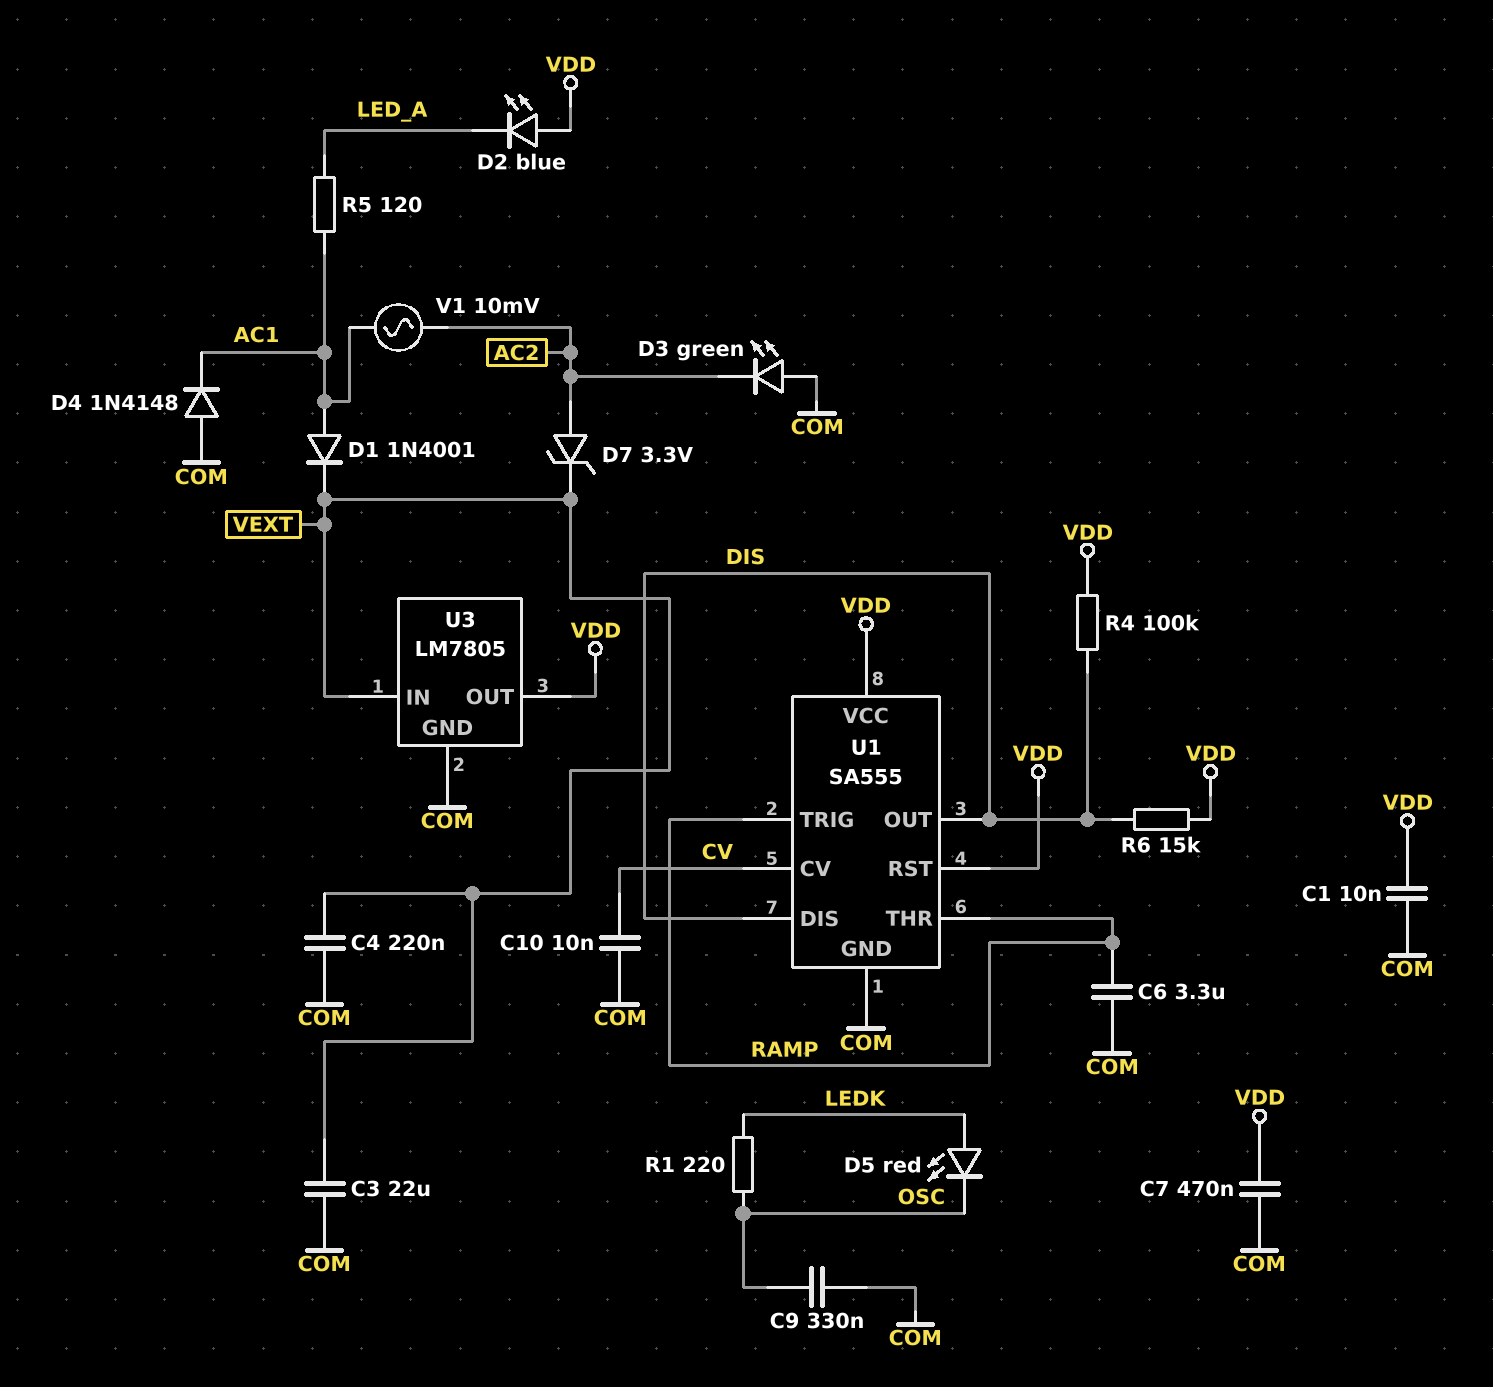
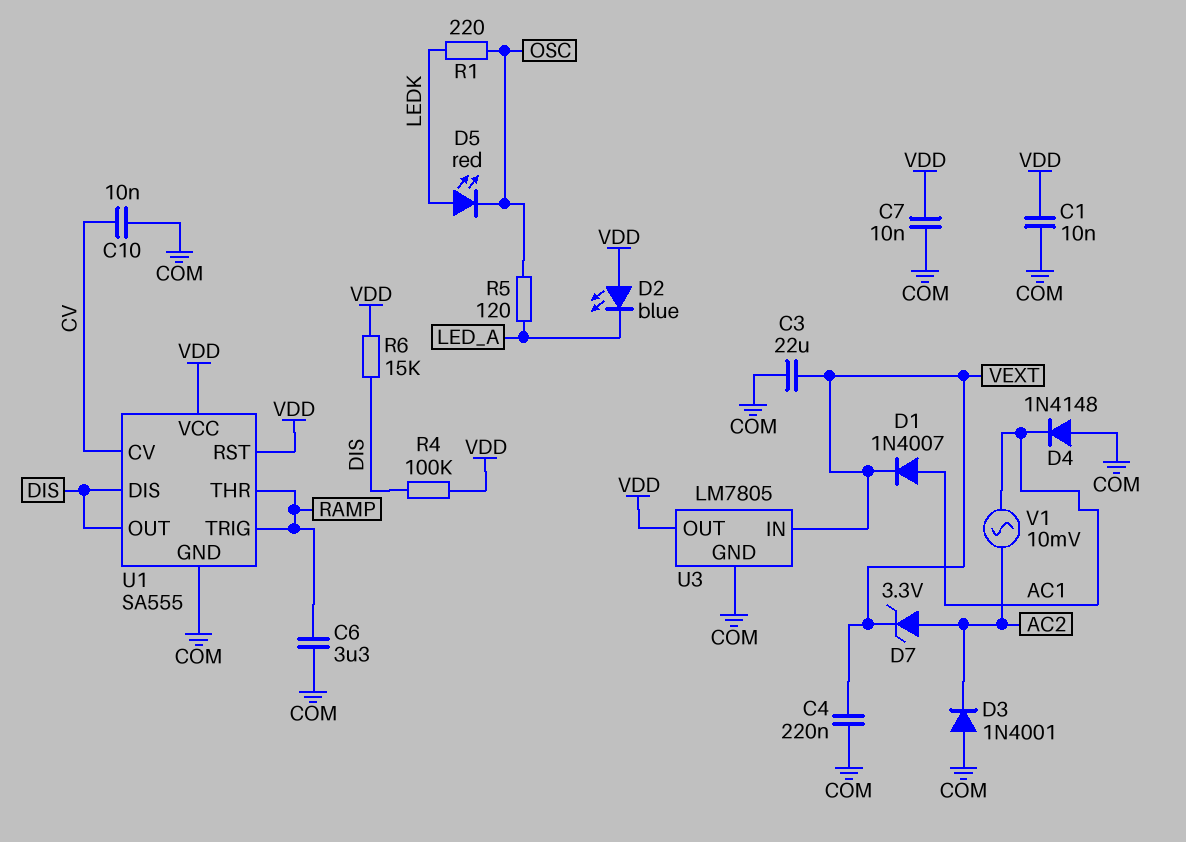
C7: 470nF (COM, VDD) -> 10nF (COM, VDD)
C9: 330nF (COM, OSC) -> none
D1: diode 1N4001 (A AC1, K VEXT) -> diode 1N4007 (A AC1, K VEXT)
D3: LED green (A COM, K AC2) -> diode 1N4001 (A COM, K AC2)
R5: 120 (AC1, LED_A) -> 120 (LED_A, OSC)

